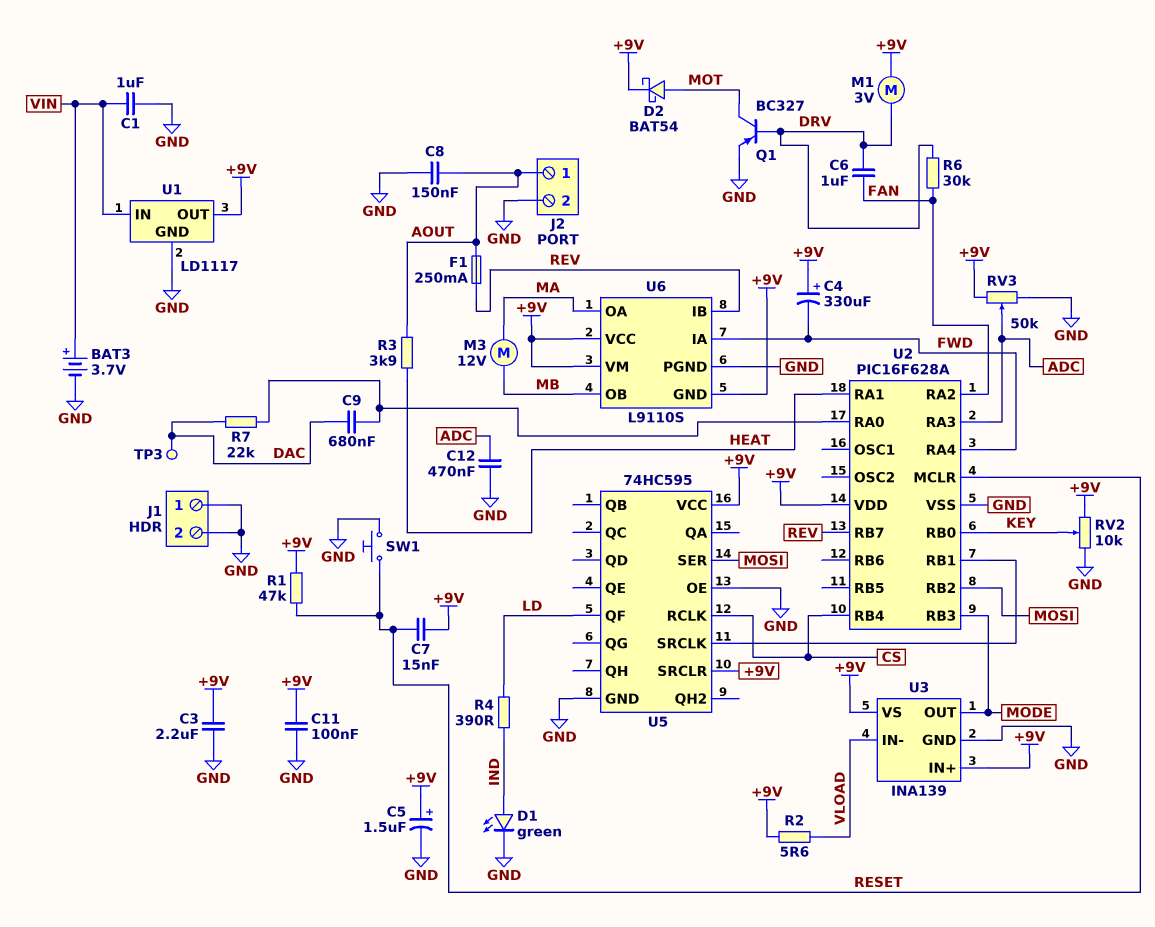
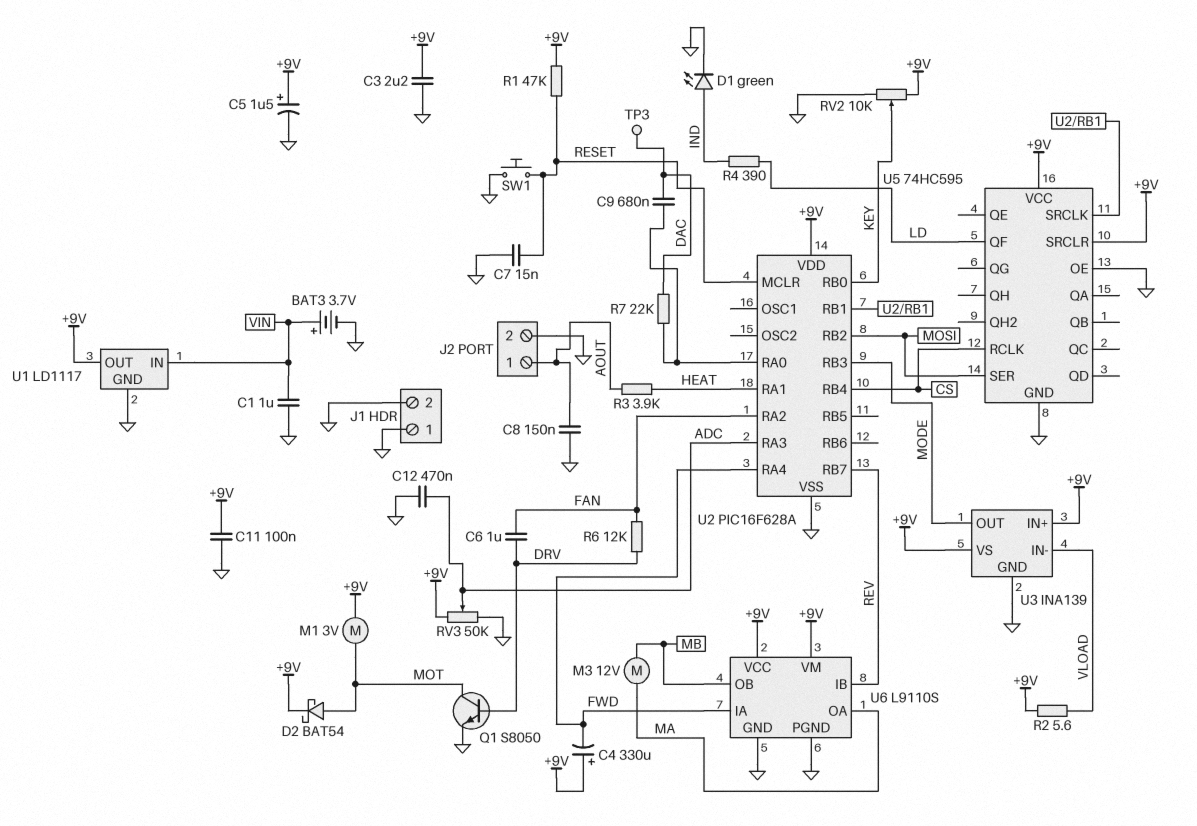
C7: 15nF (+9V, RESET) -> 15nF (GND, RESET)
F1: 250mA (AOUT, REV) -> none
M1: motor 3V (+9V, DRV) -> motor 3V (+9V, MOT)
Q1: PNP BC327 (B DRV, C MOT, E GND) -> NPN S8050 (B DRV, C MOT, E GND)
R6: 30k (DRV, FAN) -> 12k (DRV, FAN)
U6 pin GND: +9V -> GND

